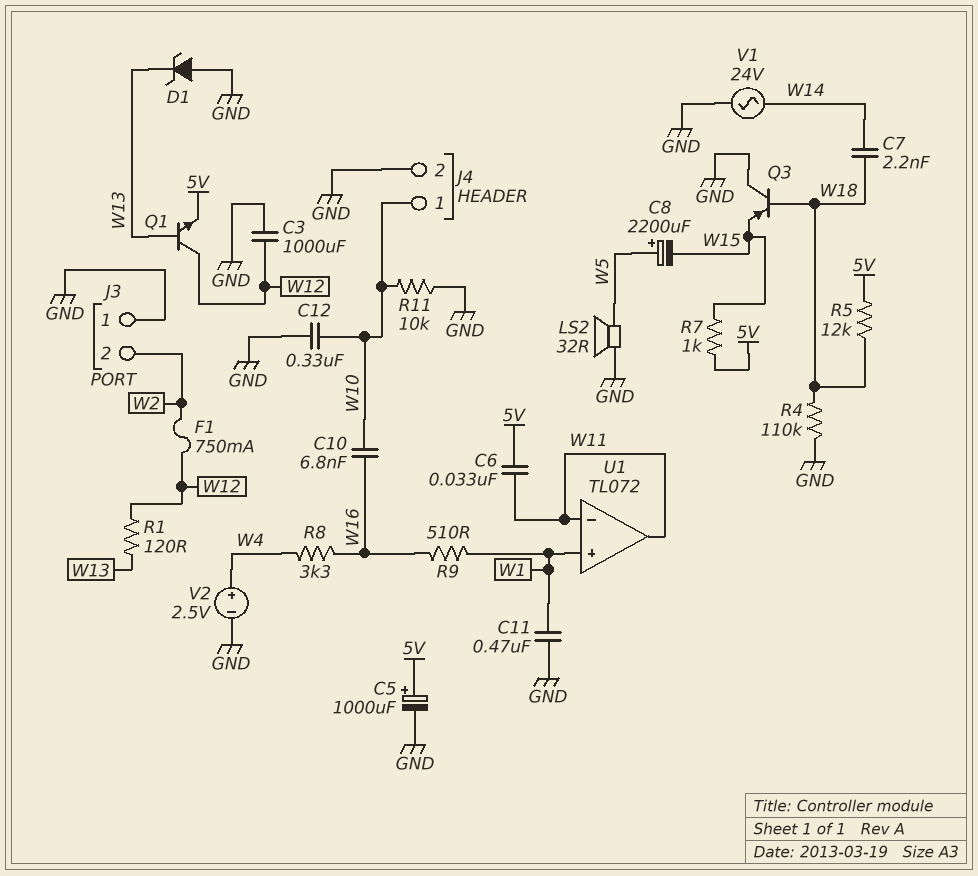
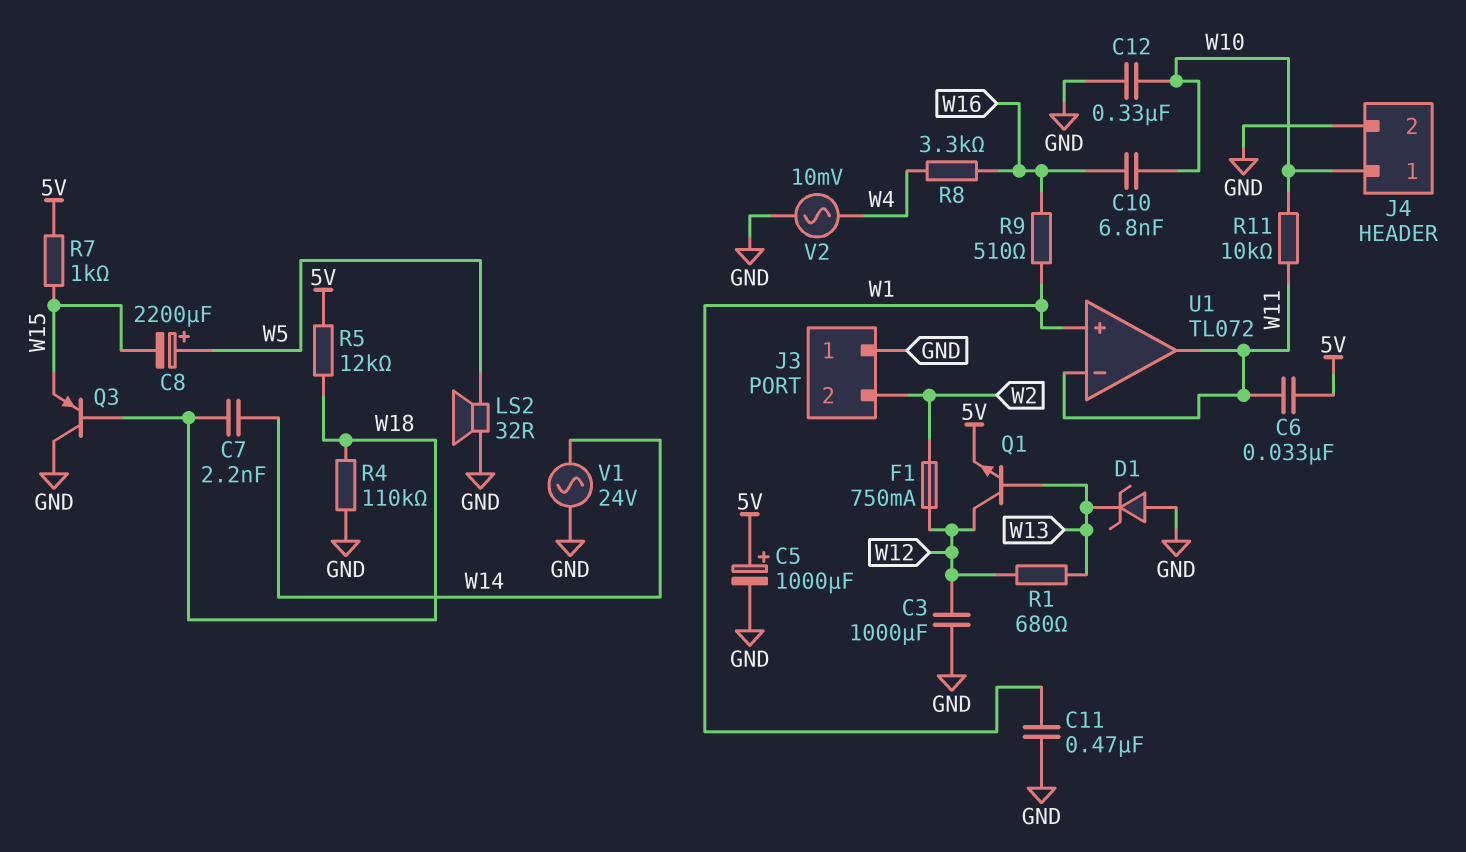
R1: 120 (W12, W13) -> 680 (W12, W13)
R11: 10k (GND, W10) -> 10k (W10, W11)
V2: 2.5V (plus W4, minus GND) -> AC 10mV (GND, W4)

